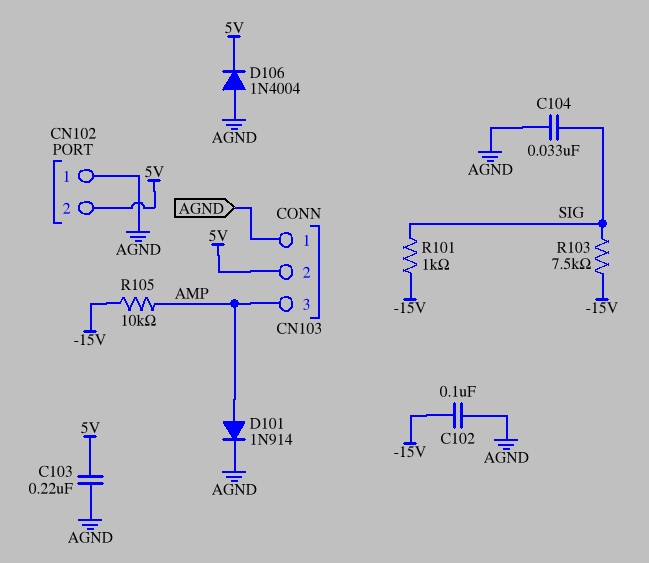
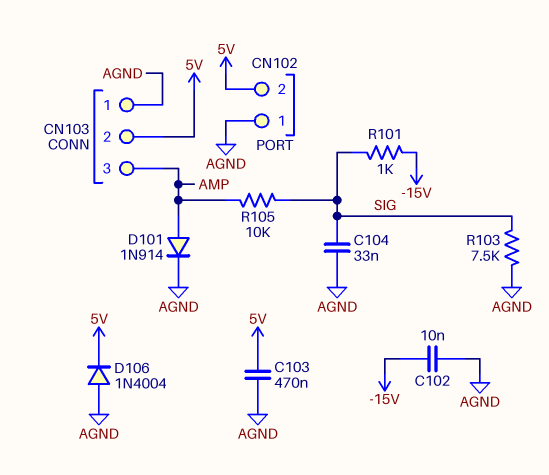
C102: 100nF (-15V, AGND) -> 10nF (-15V, AGND)
C103: 220nF (5V, AGND) -> 470nF (5V, AGND)
R103: 7.5k (-15V, SIG) -> 7.5k (AGND, SIG)
R105: 10k (-15V, AMP) -> 10k (AMP, SIG)

